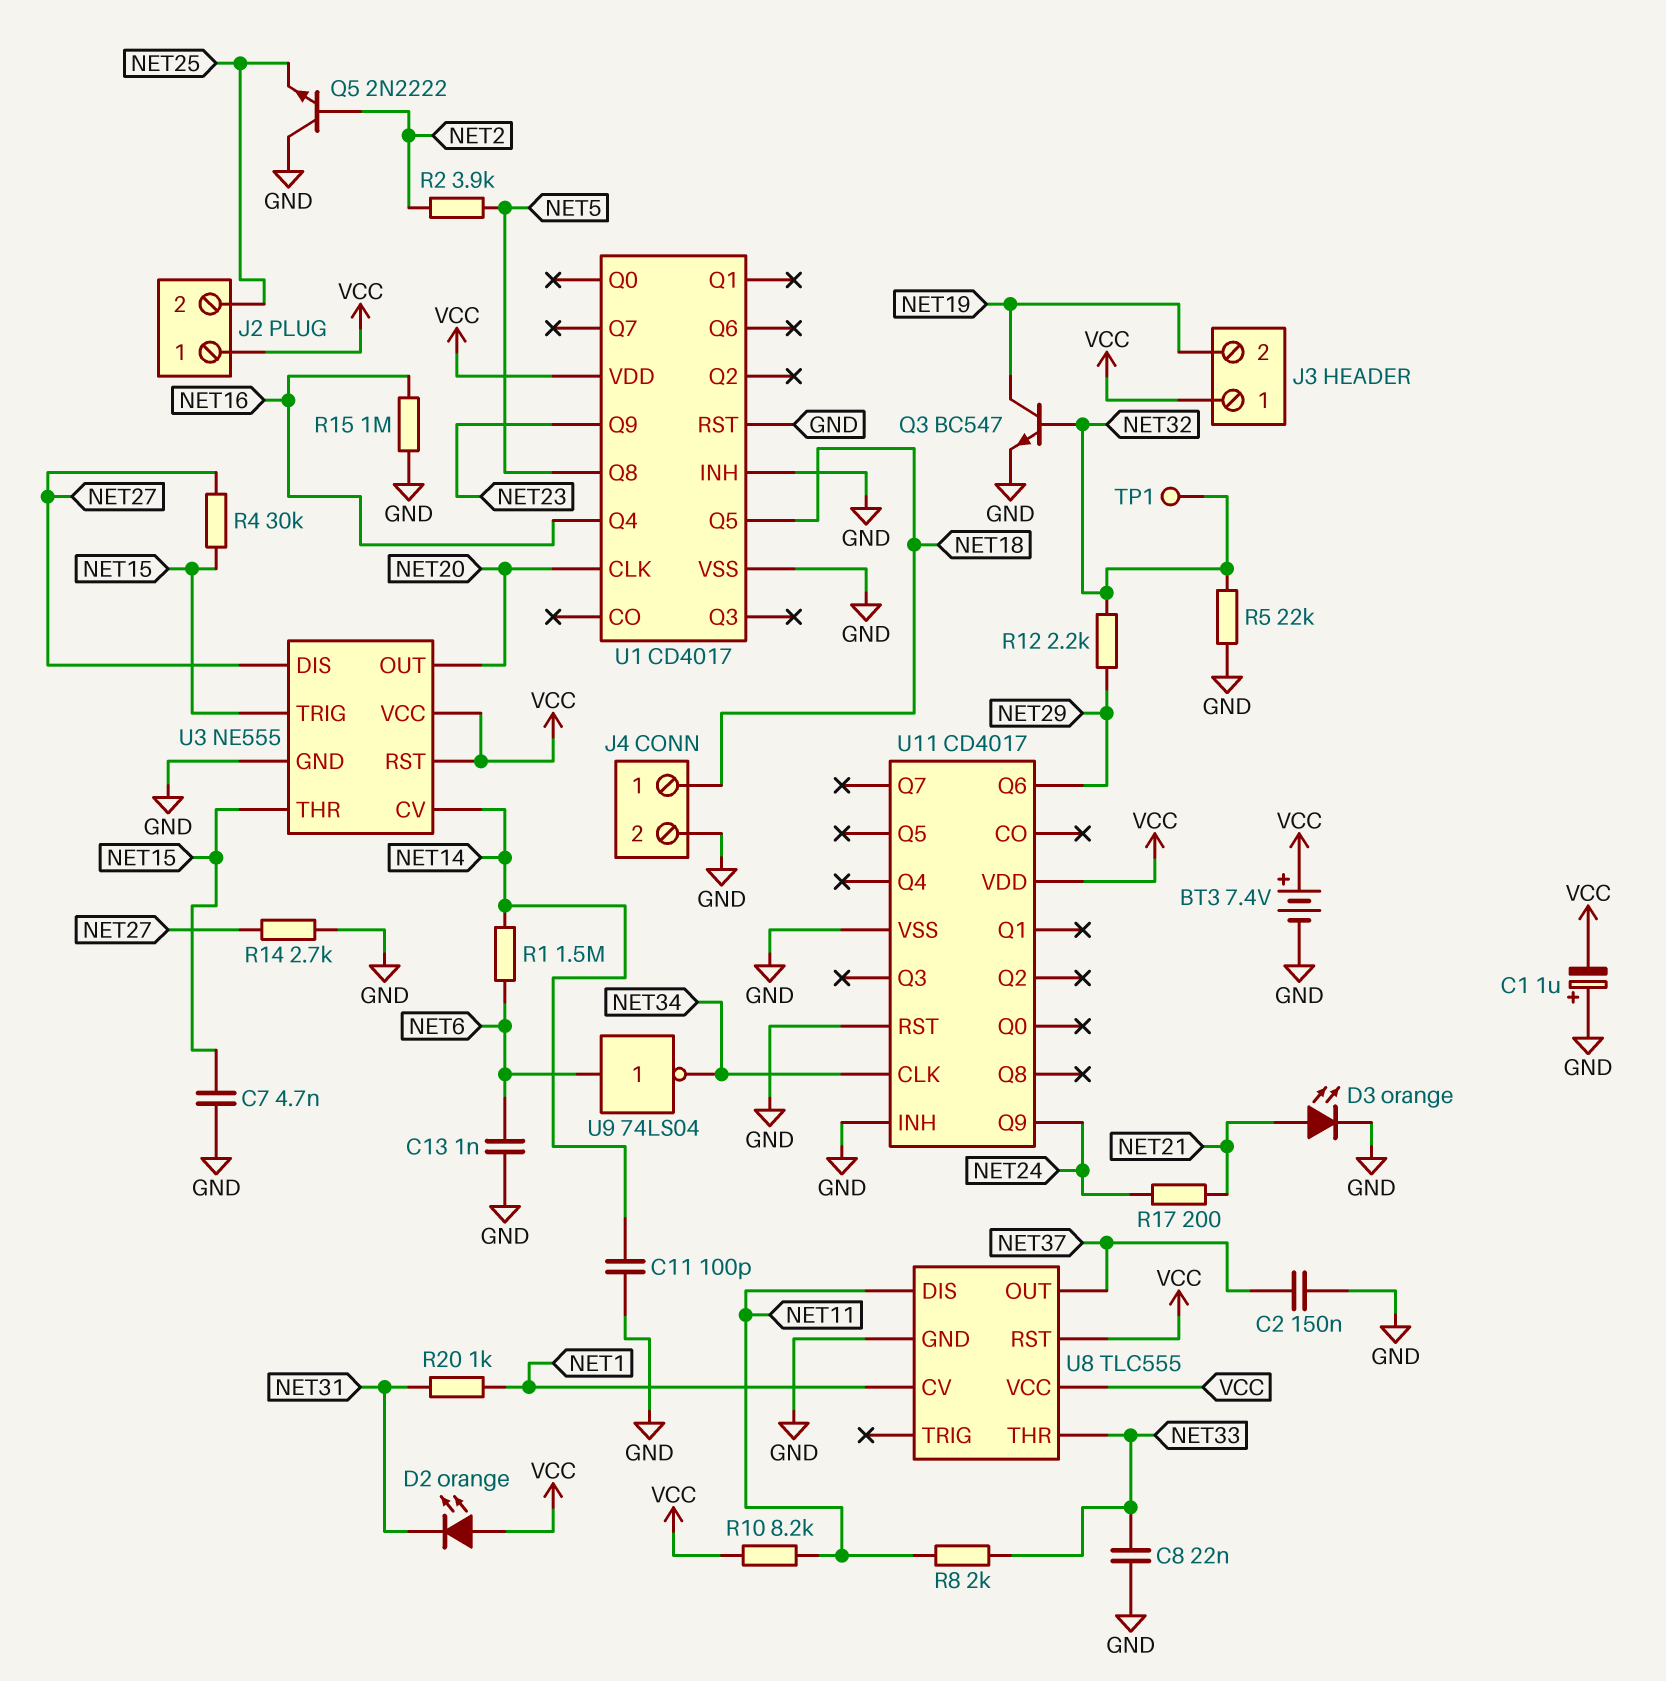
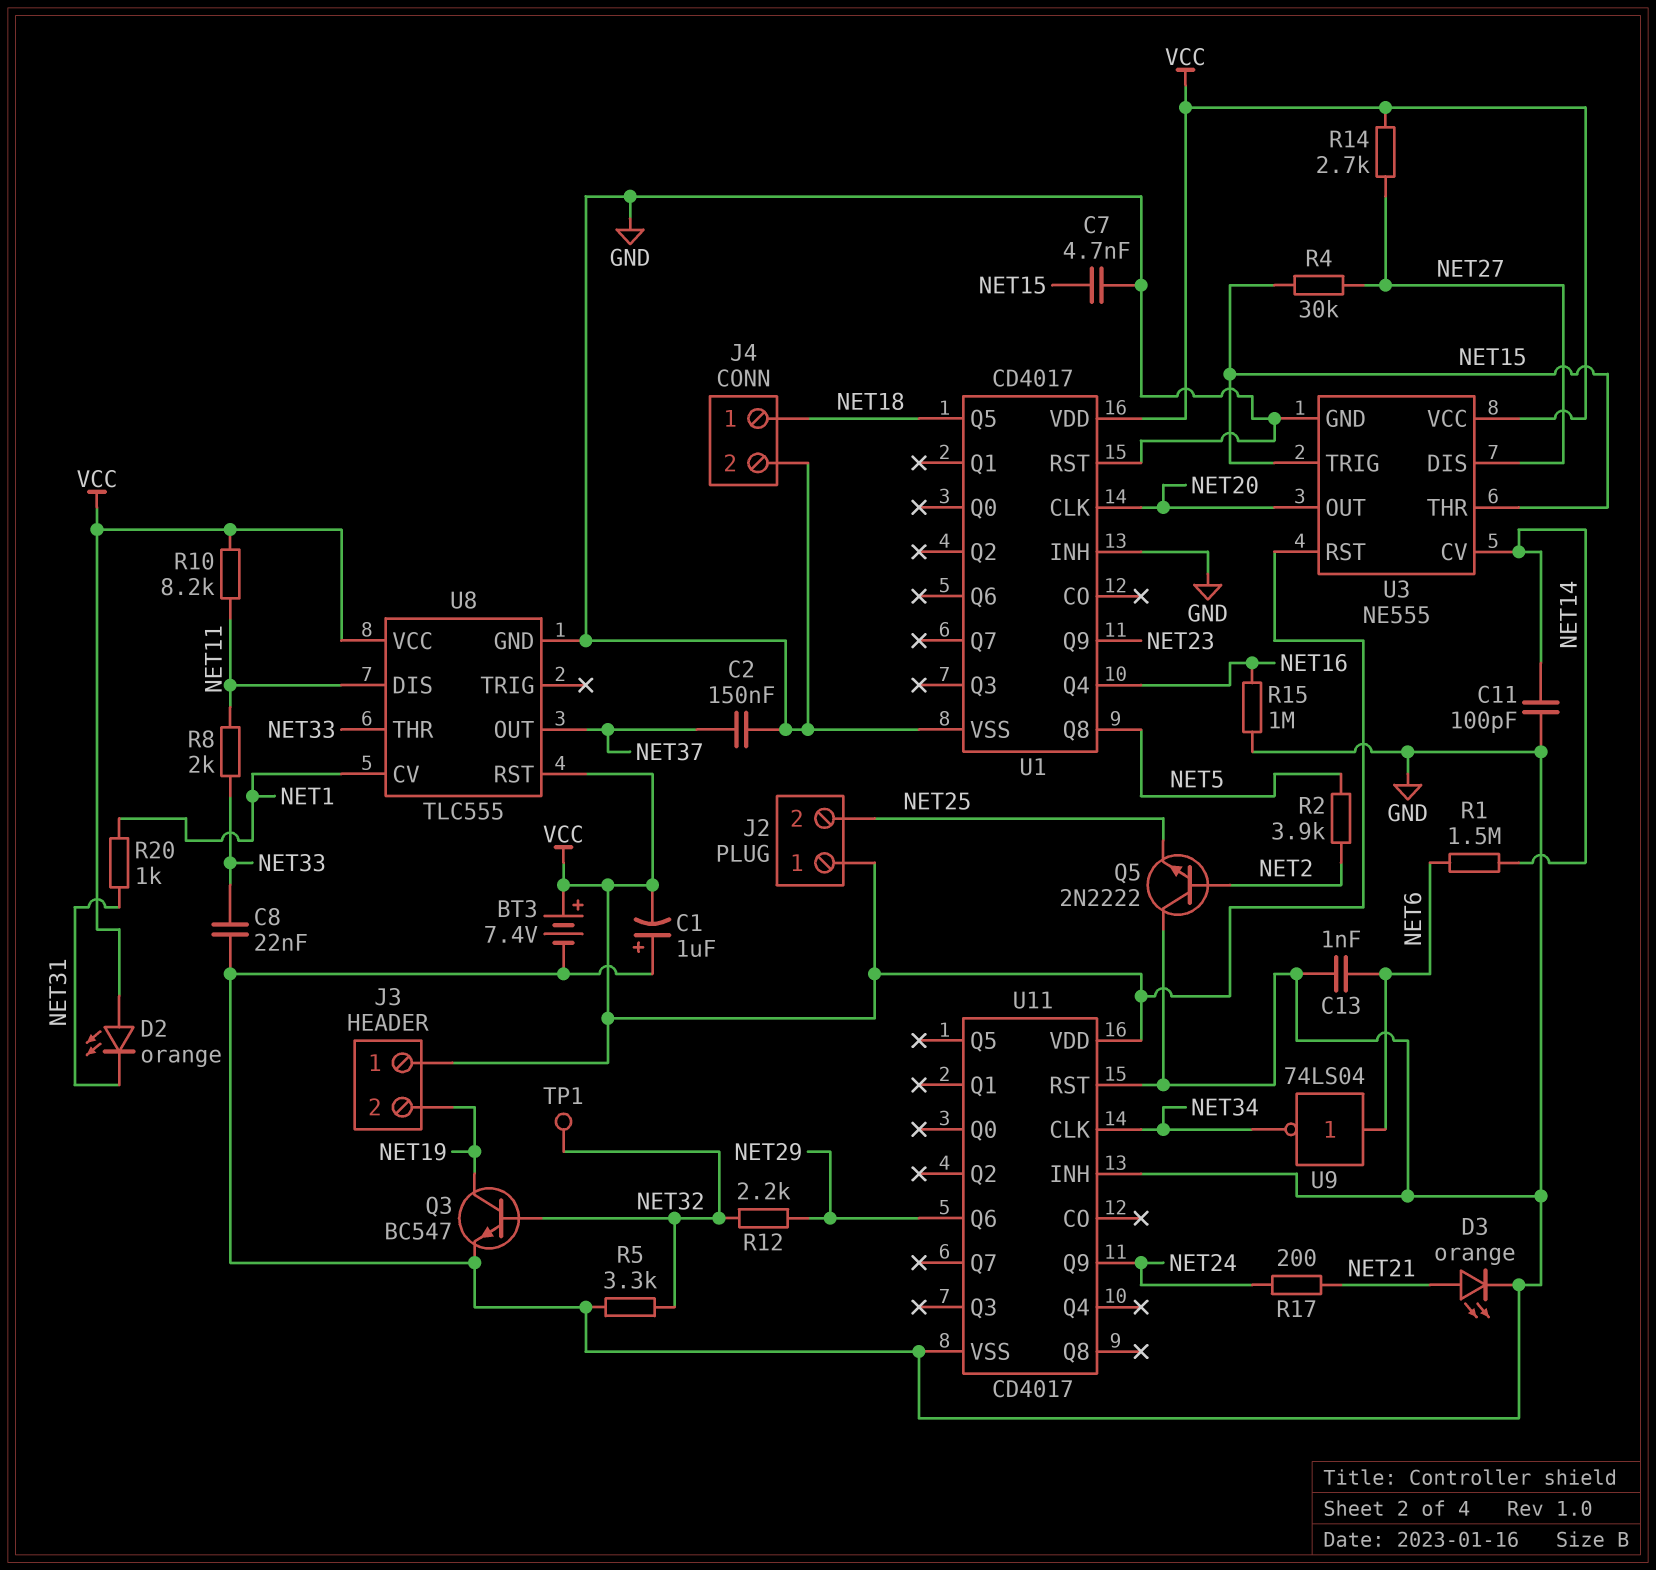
R5: 22k (GND, NET32) -> 3.3k (GND, NET32)
R14: 2.7k (GND, NET27) -> 2.7k (NET27, VCC)

